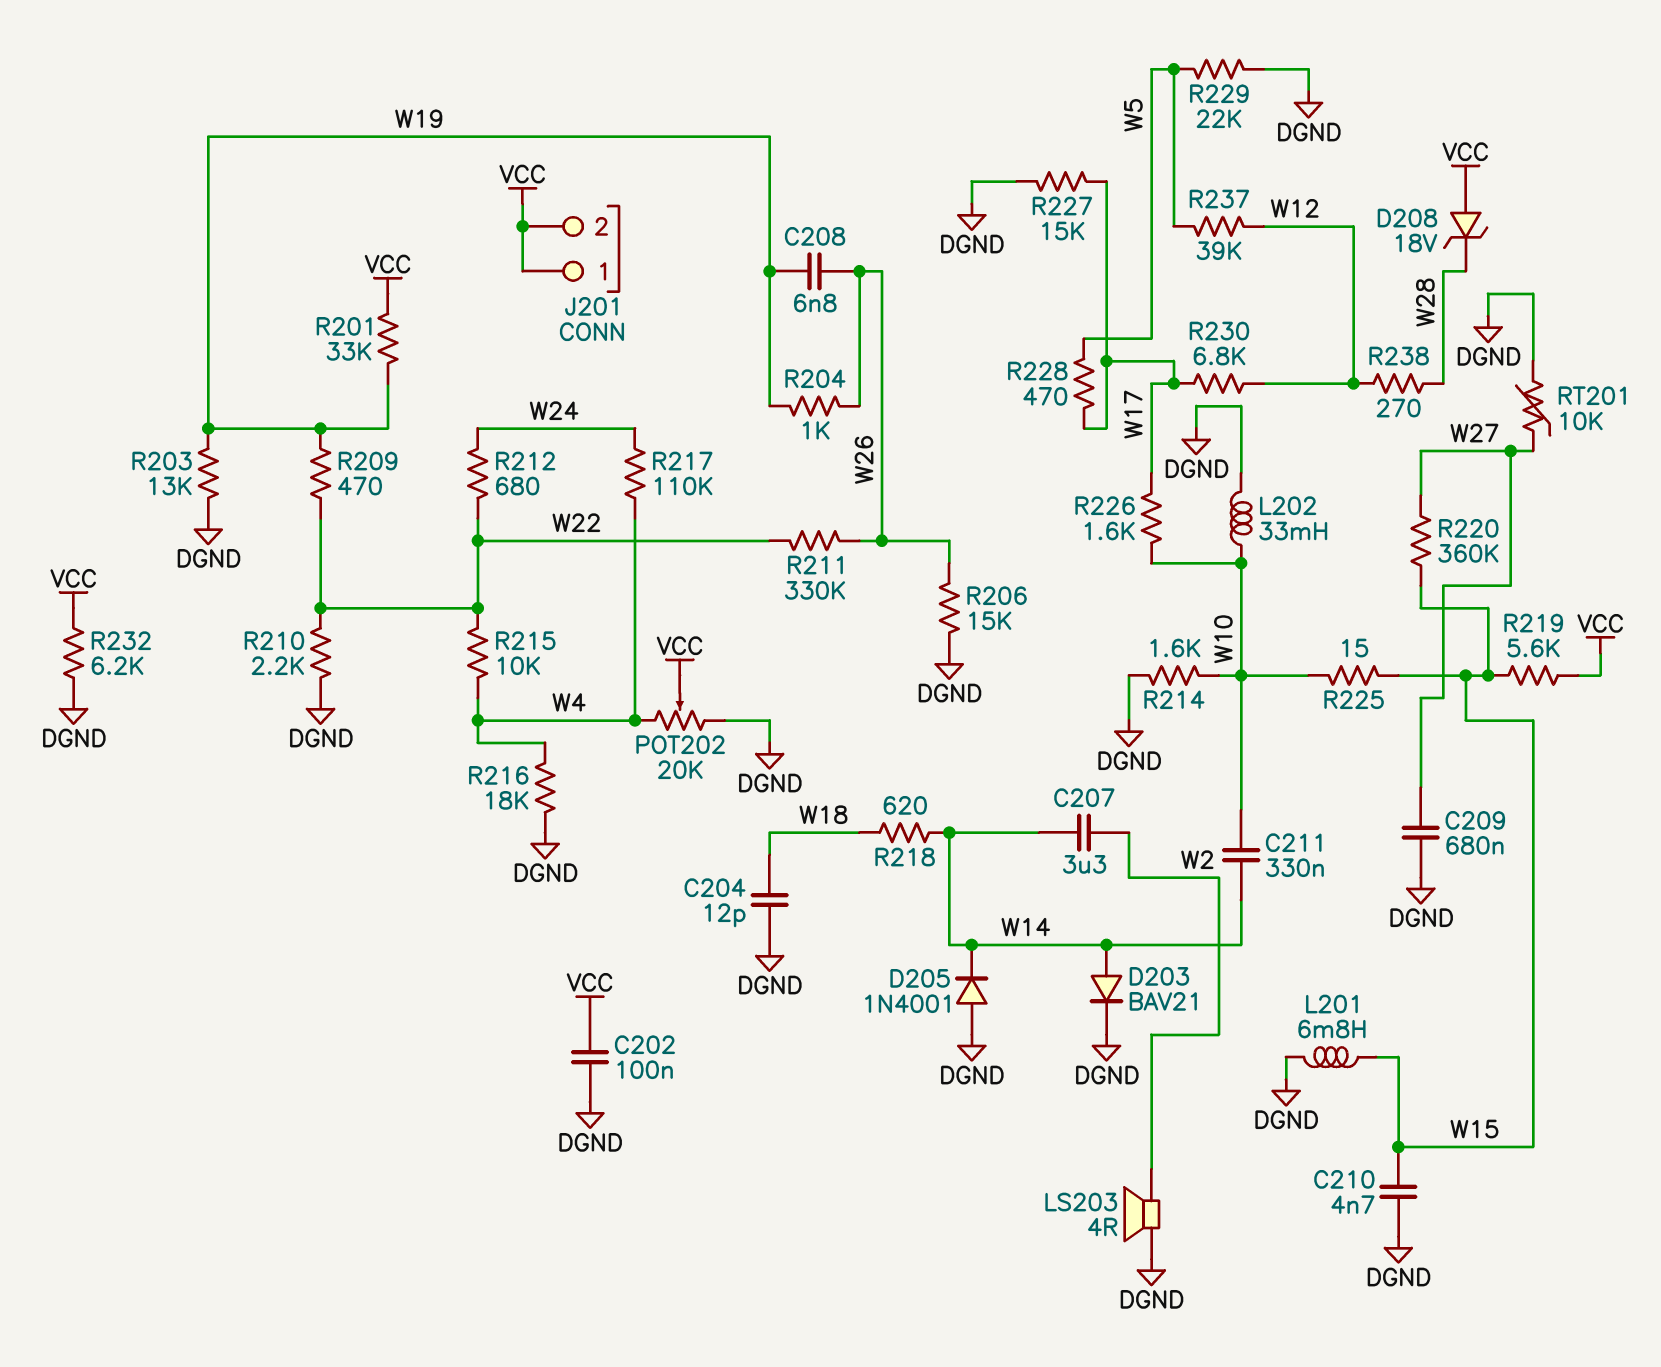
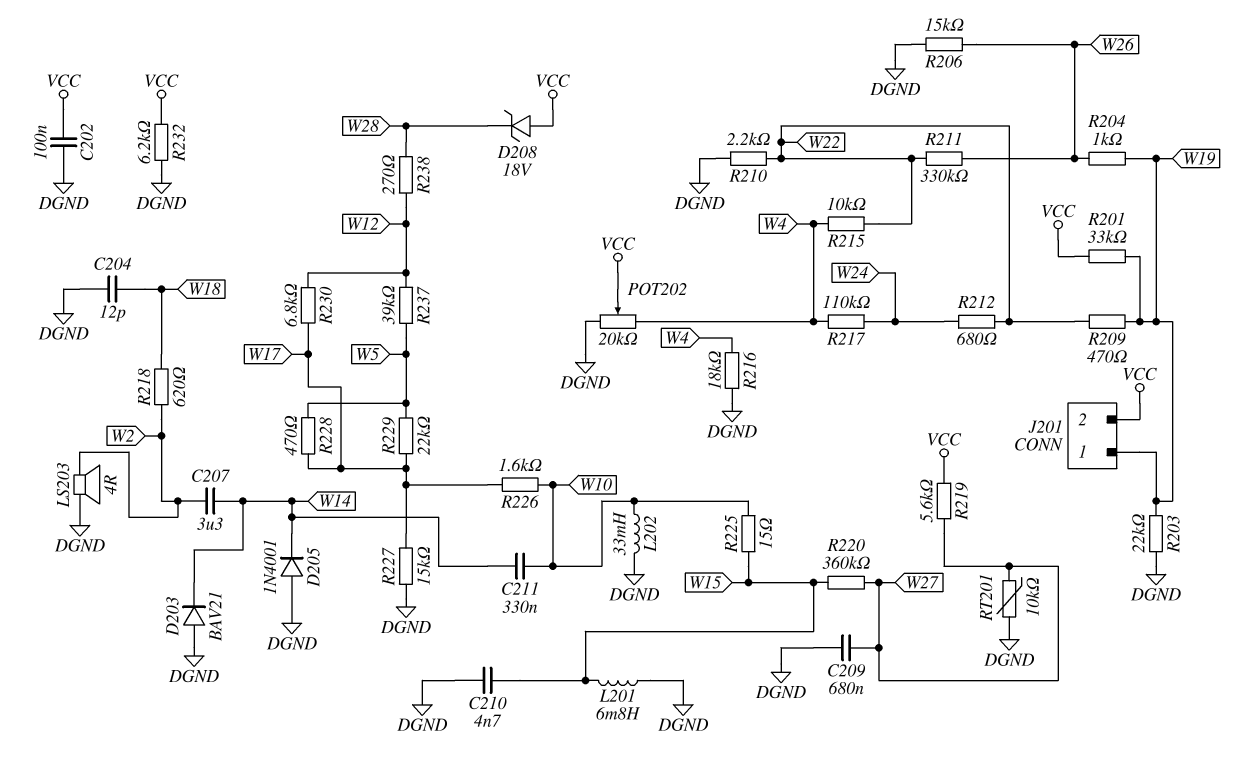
C208: 6.8nF (W19, W26) -> none
D203: diode BAV21 (A W14, K DGND) -> diode BAV21 (A DGND, K W14)
J201 pin 1: VCC -> W19
R203: 13k (DGND, W19) -> 22k (DGND, W19)
R214: 1.6k (DGND, W10) -> none
R218: 620 (W14, W18) -> 620 (W2, W18)
R219: 5.6k (VCC, W15) -> 5.6k (VCC, W27)
R229: 22k (DGND, W5) -> 22k (W5, W17)

